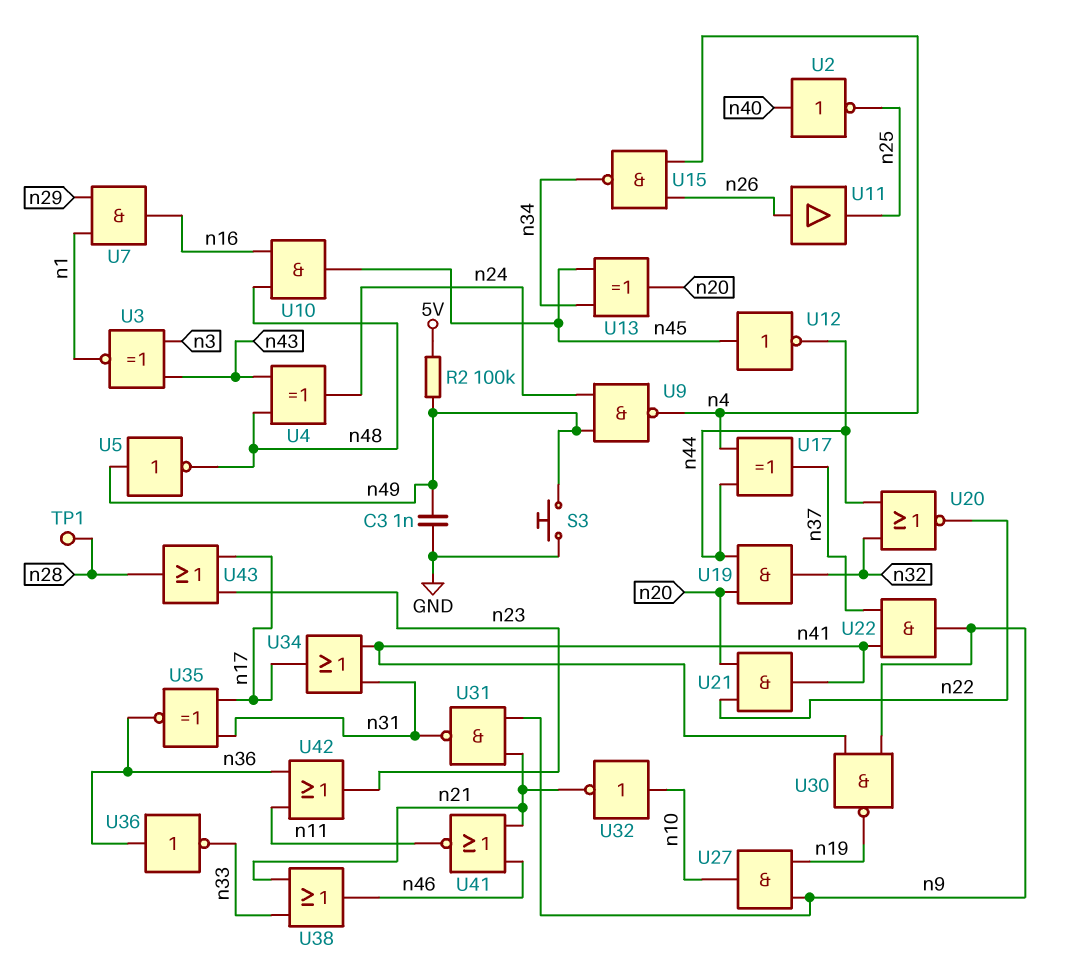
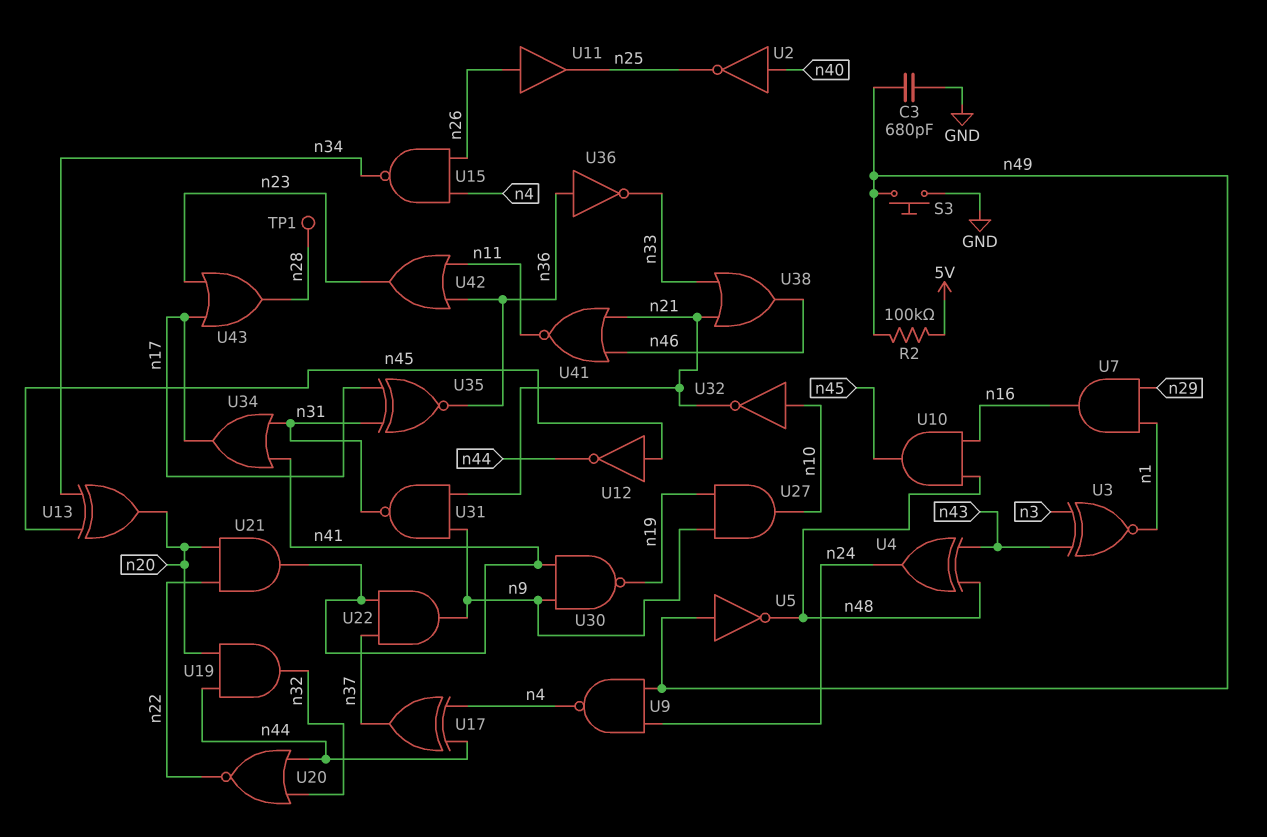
C3: 1nF (GND, n49) -> 680pF (GND, n49)

